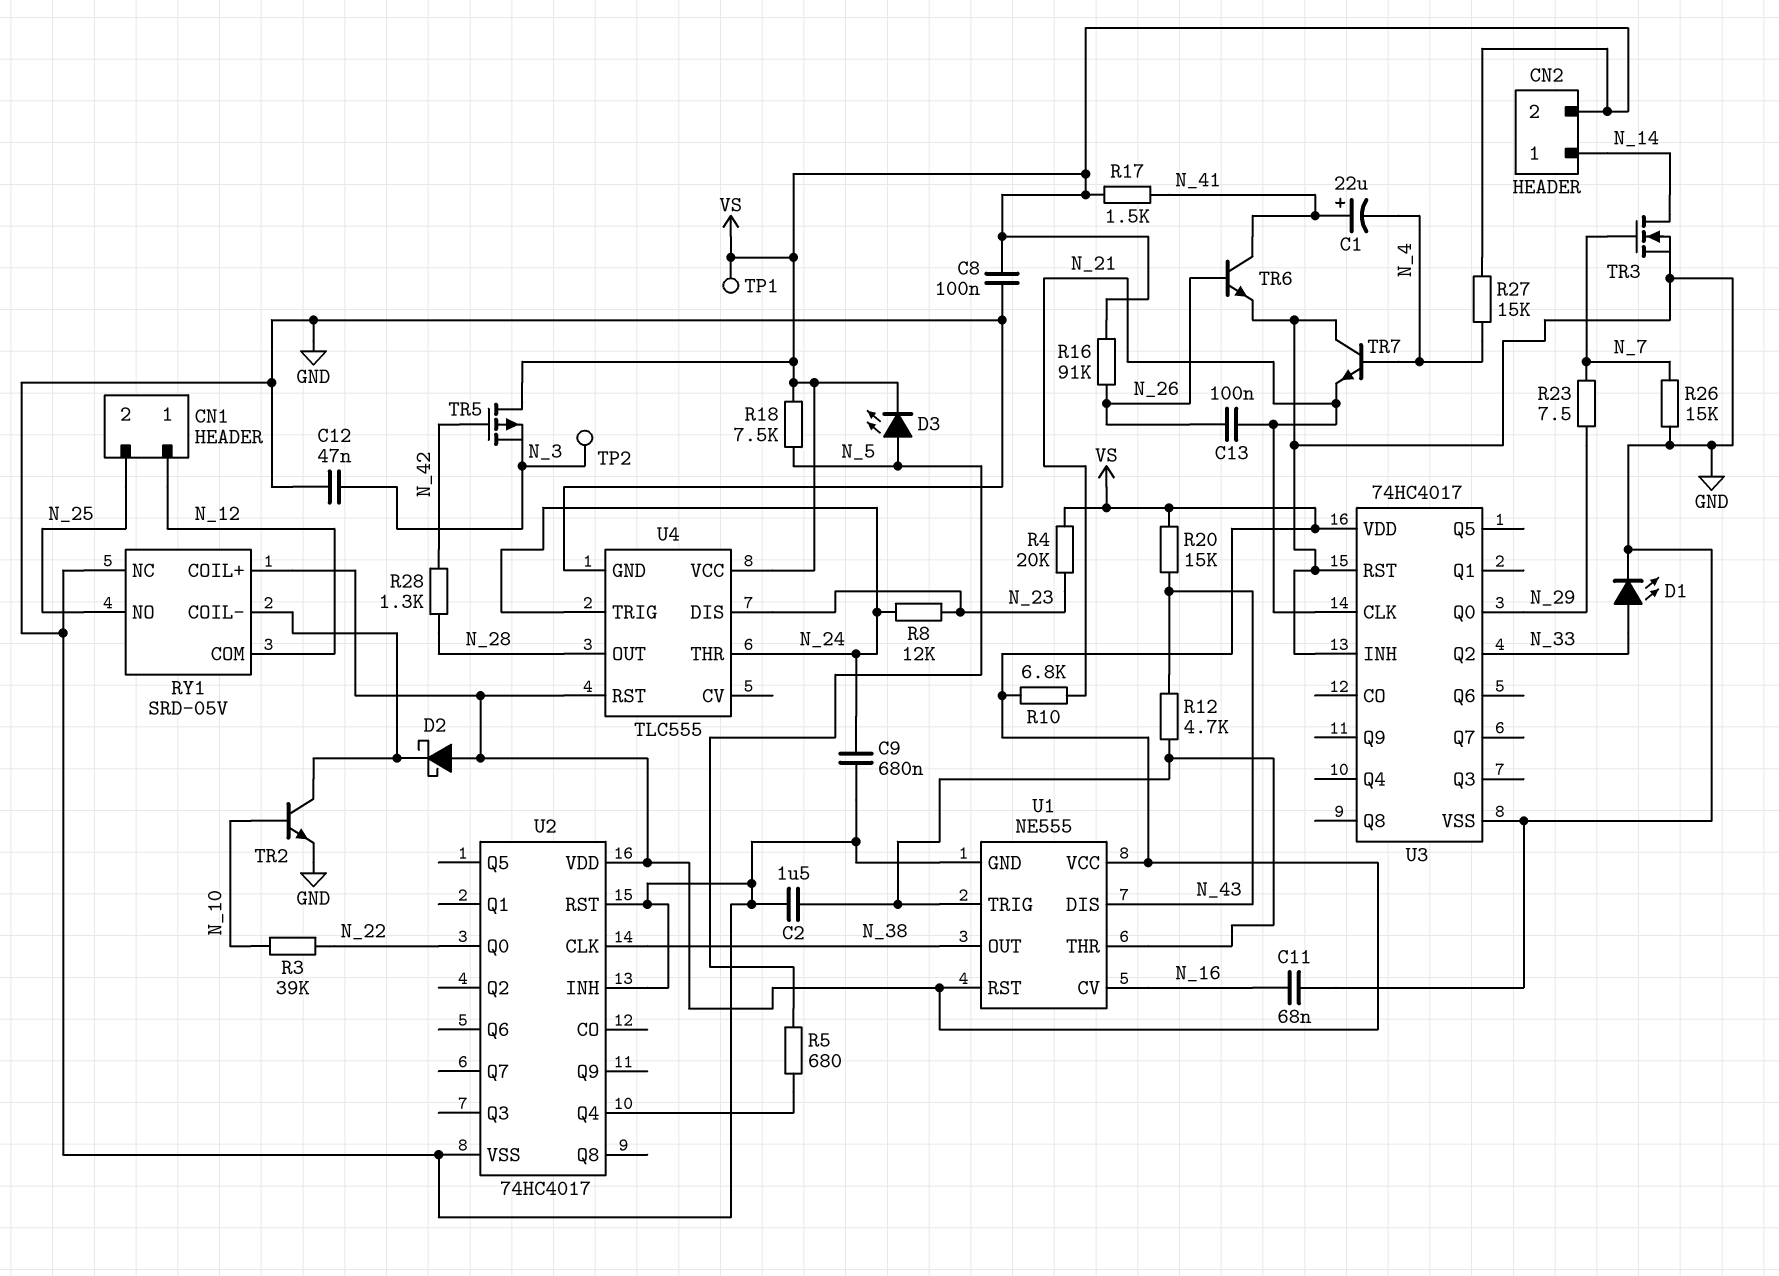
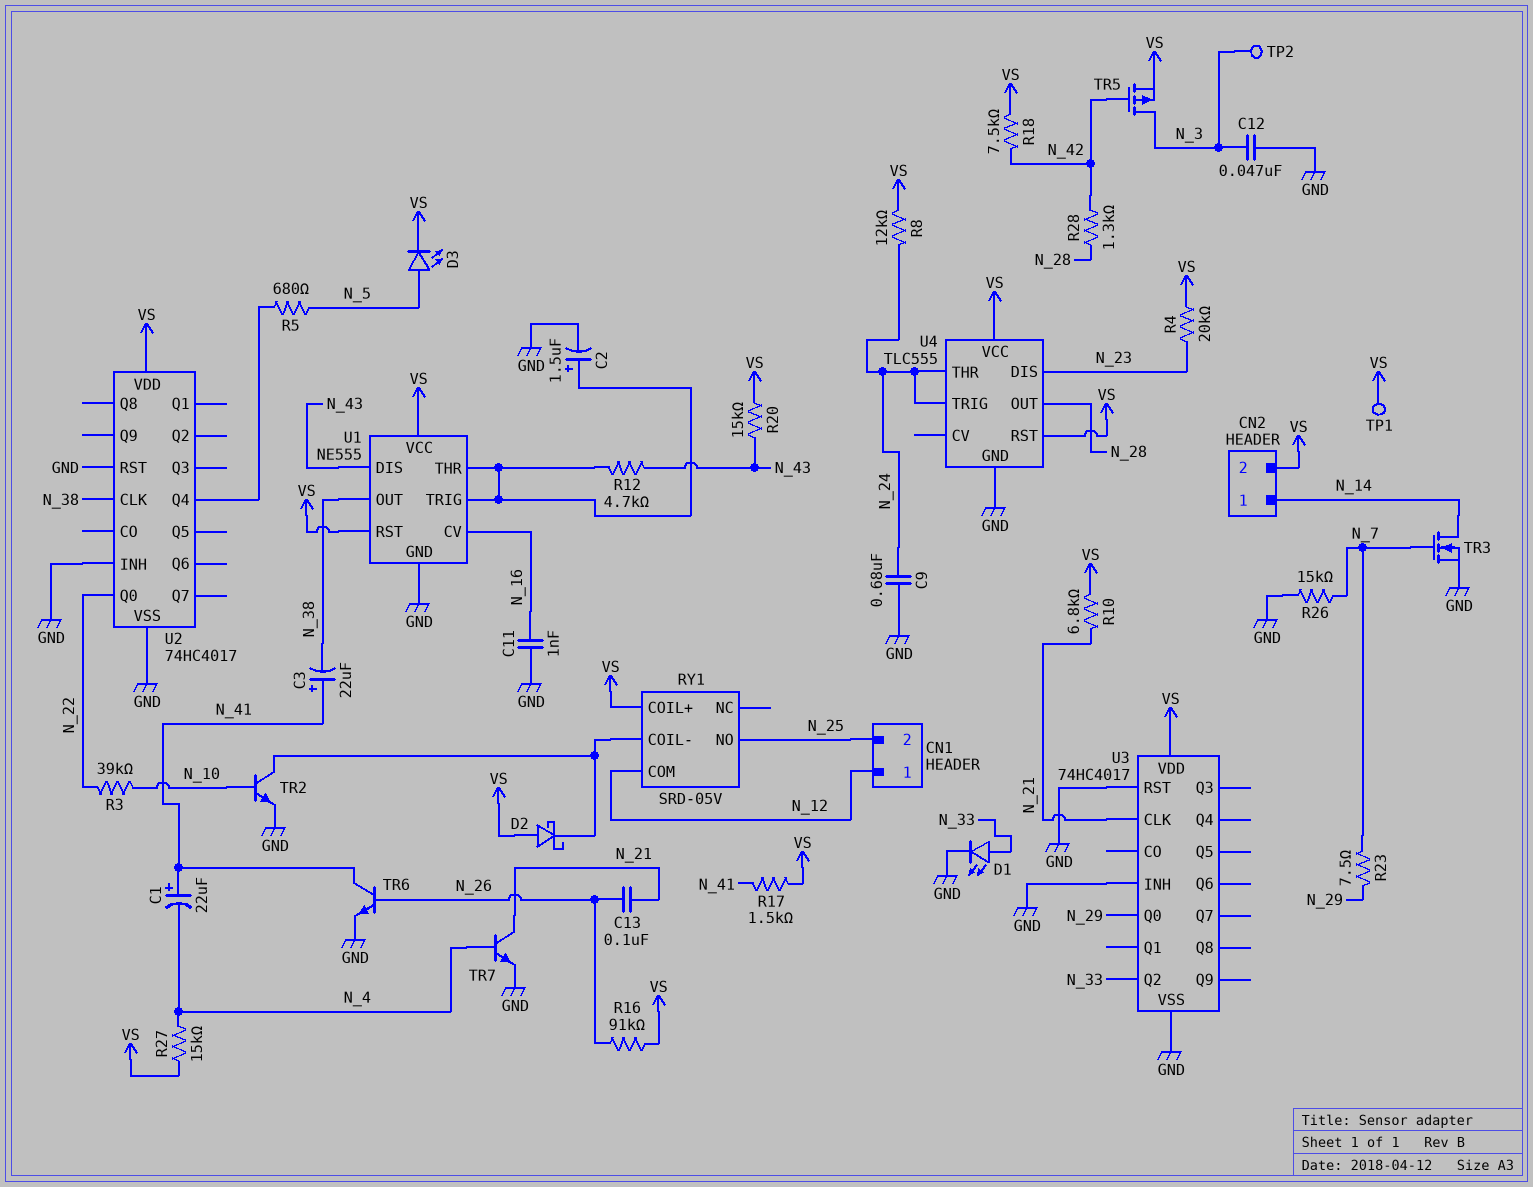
C2: 1.5uF (GND, U1/THR) -> 1.5uF (plus U1/THR, minus GND)
C3: none -> 22uF (plus N_41, minus N_38)
C8: 100nF (GND, VS) -> none
C11: 68nF (GND, N_16) -> 1nF (GND, N_16)
R8: 12k (N_23, N_24) -> 12k (N_24, VS)
R18: 7.5k (N_5, VS) -> 7.5k (N_42, VS)
RY1 pin NC: GND -> none
TR5: PMOS (G N_42, D VS, S N_3) -> PMOS (G N_42, D N_3, S VS)
TR7: NPN (B N_4, C GND, E N_21) -> NPN (B N_4, C N_21, E GND)

